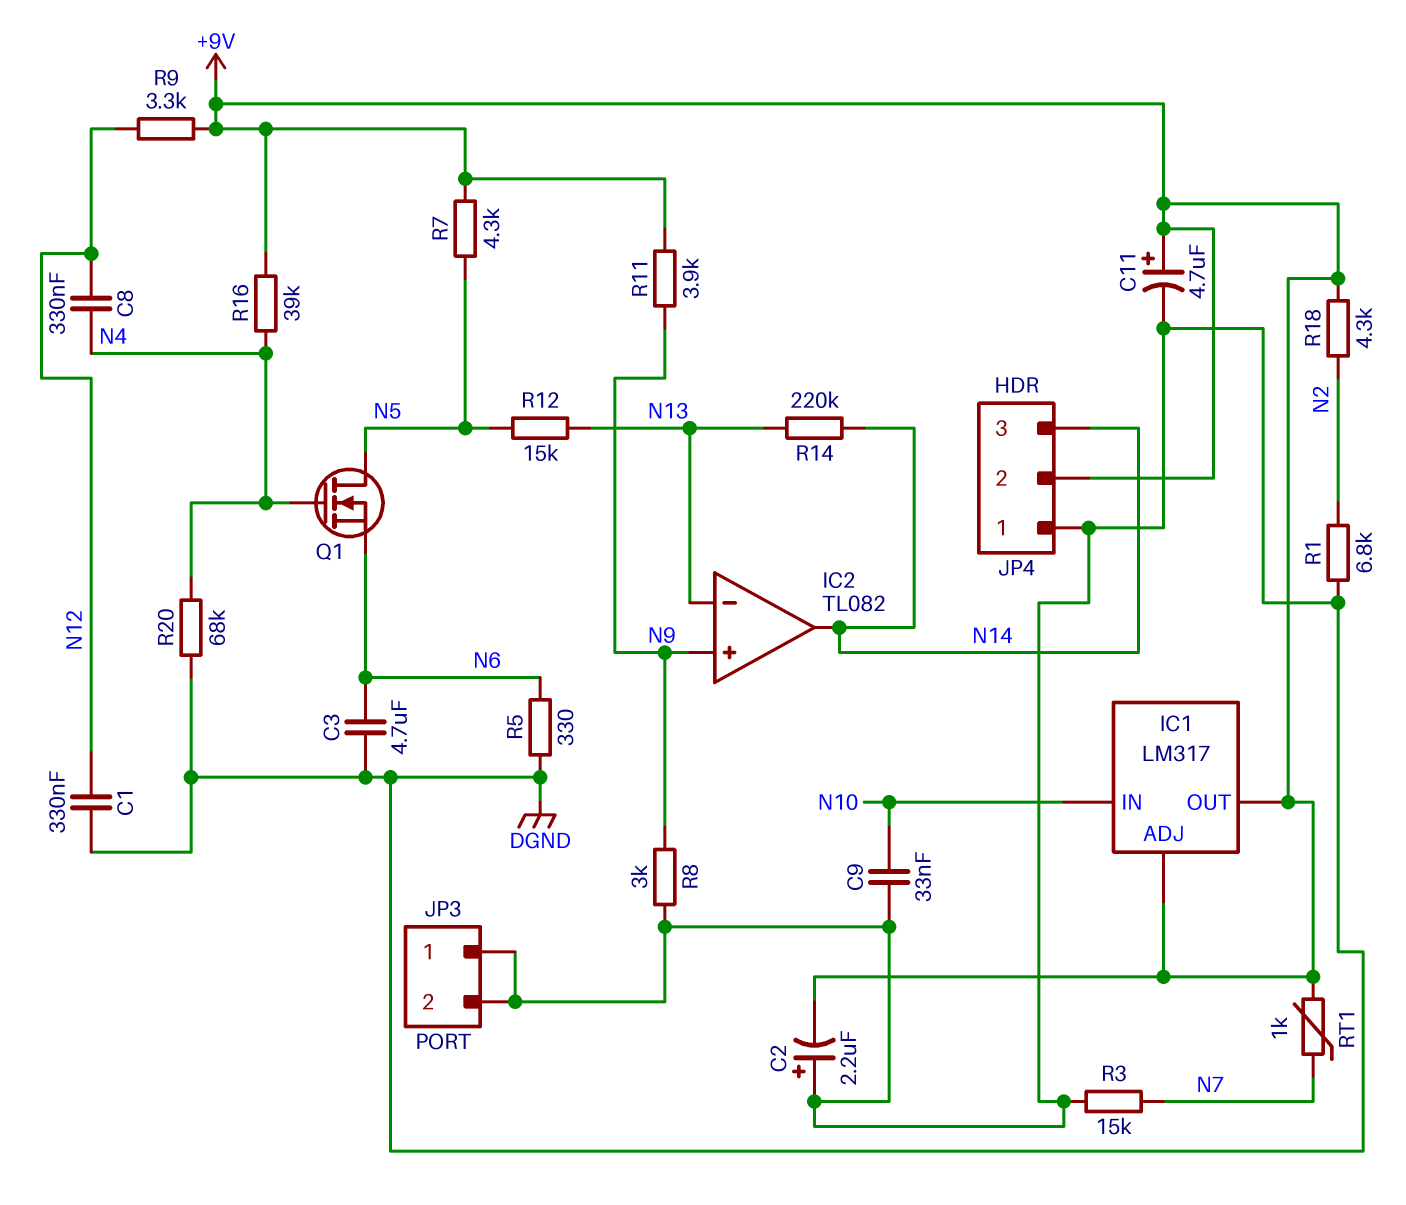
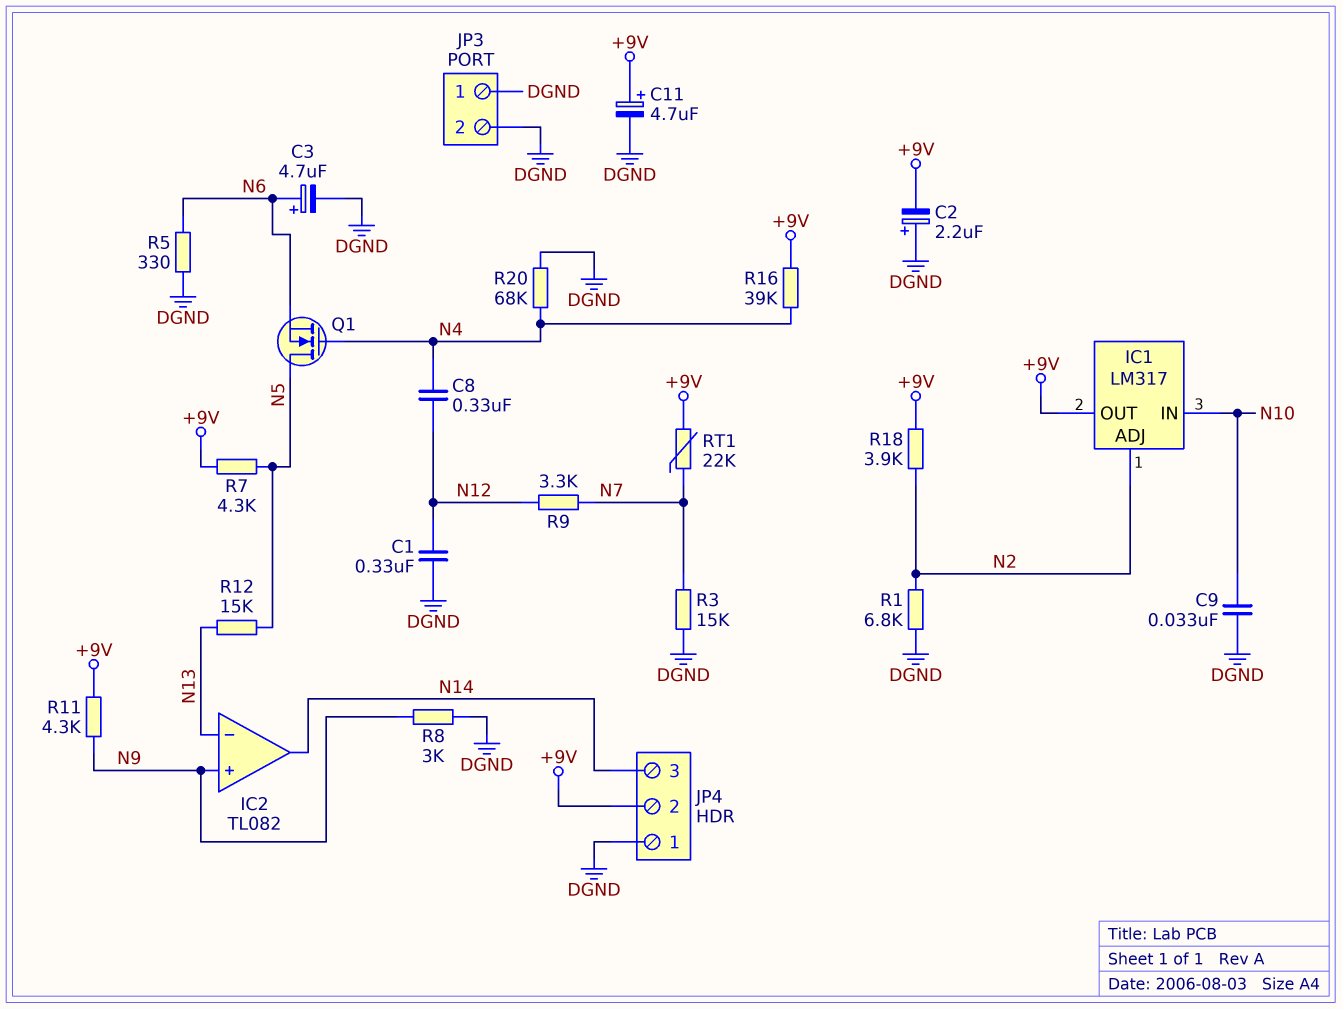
C3: 4.7uF (DGND, N6) -> 4.7uF (plus N6, minus DGND)
IC1 pin ADJ: +9V -> N2
R9: 3.3k (+9V, N12) -> 3.3k (N7, N12)
R11: 3.9k (+9V, N9) -> 4.3k (+9V, N9)
R14: 220k (N13, N14) -> none
R18: 4.3k (+9V, N2) -> 3.9k (+9V, N2)
RT1: 1k (+9V, N7) -> 22k (+9V, N7)

